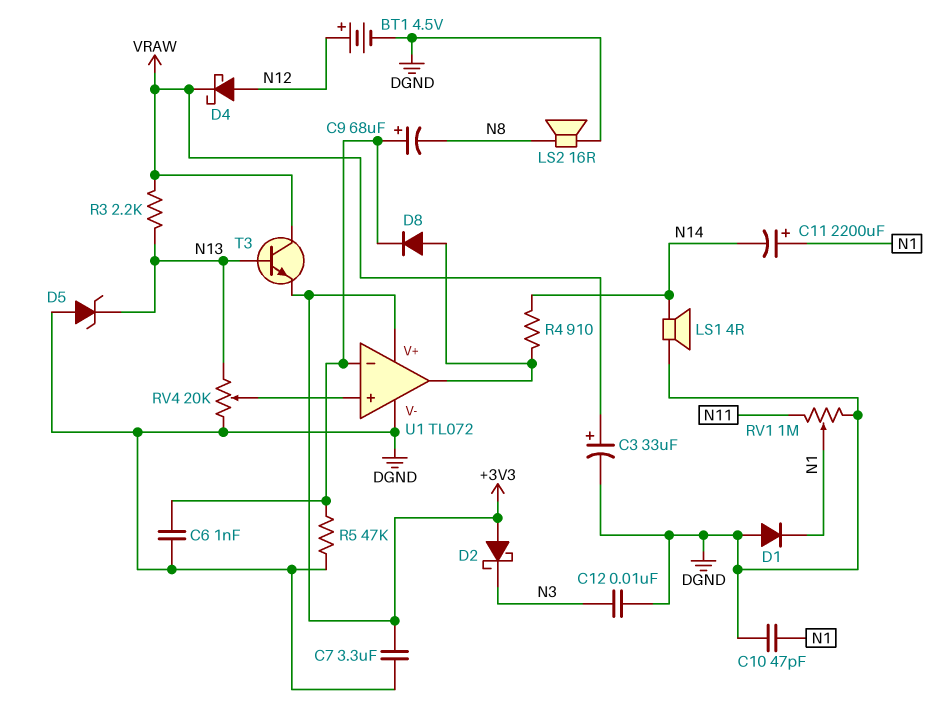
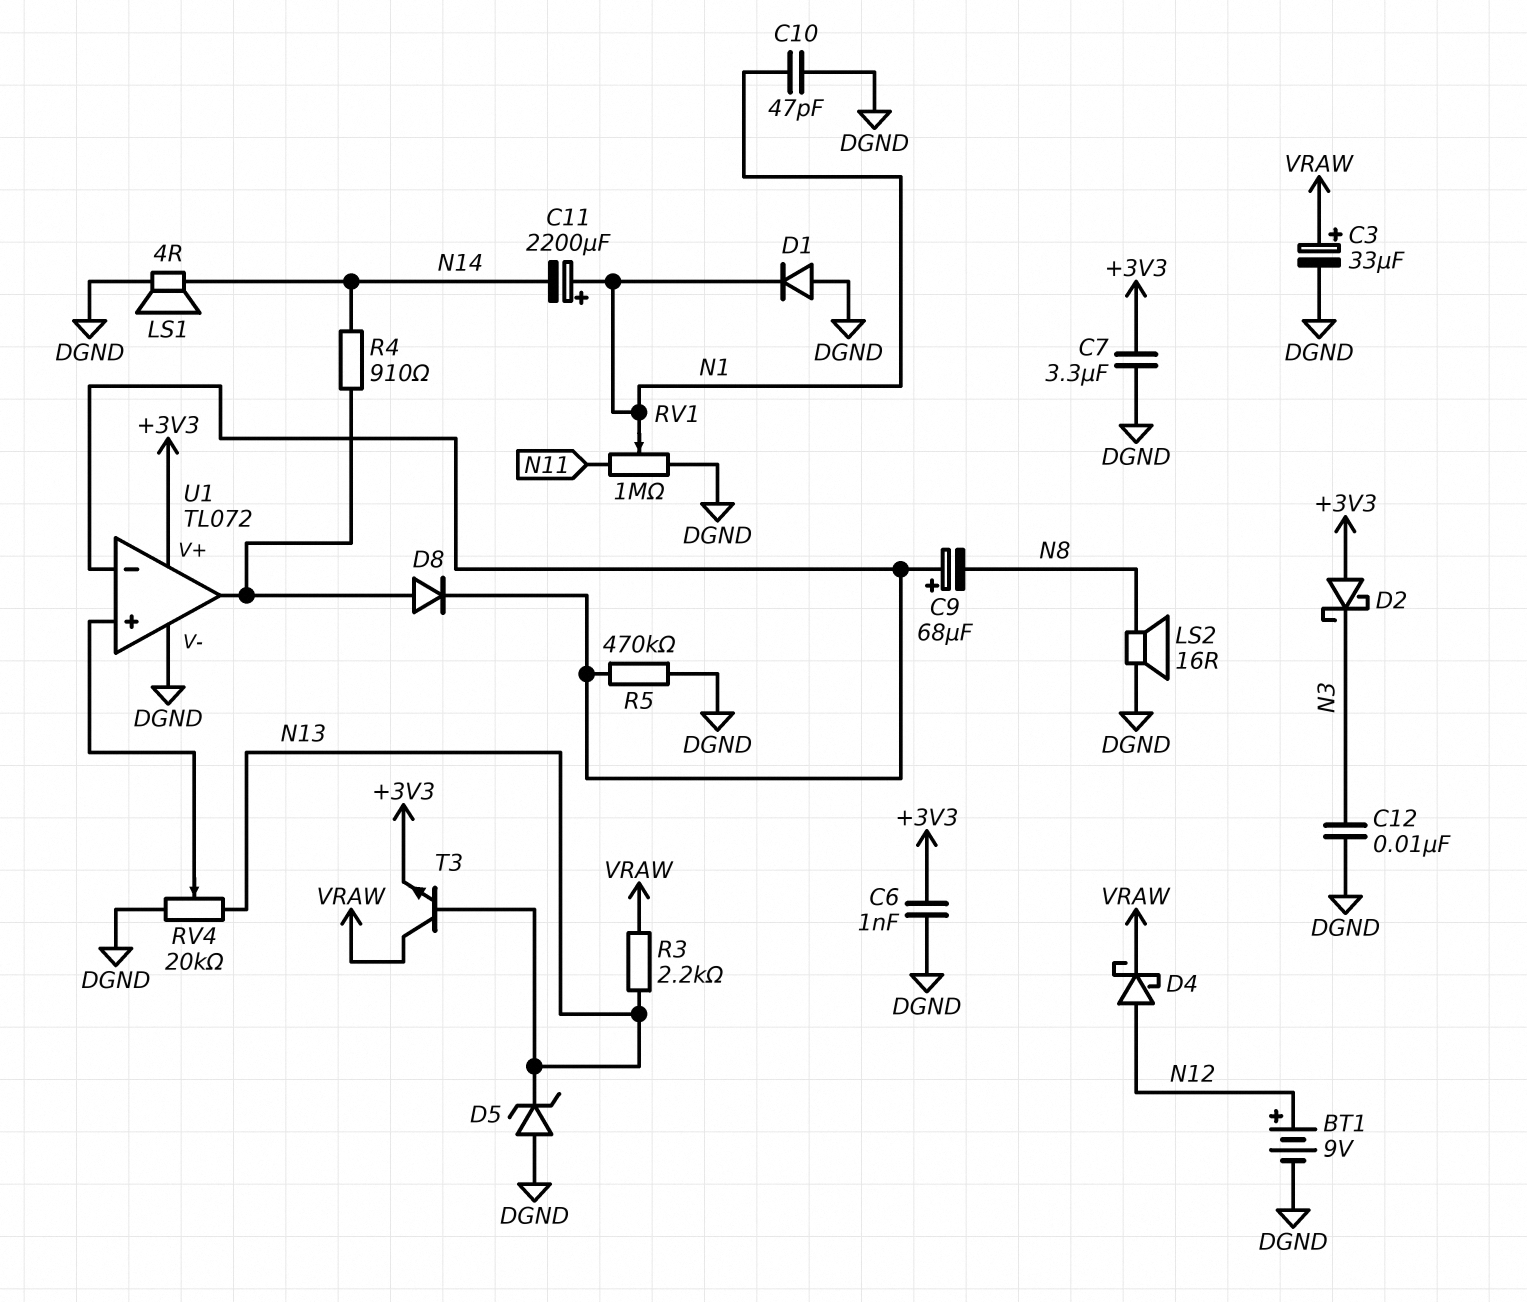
BT1: 4.5V (plus N12, minus DGND) -> 9V (plus N12, minus DGND)
C6: 1nF (DGND, U1/in-) -> 1nF (+3V3, DGND)
R5: 47k (DGND, U1/in-) -> 470k (DGND, U1/in-)

